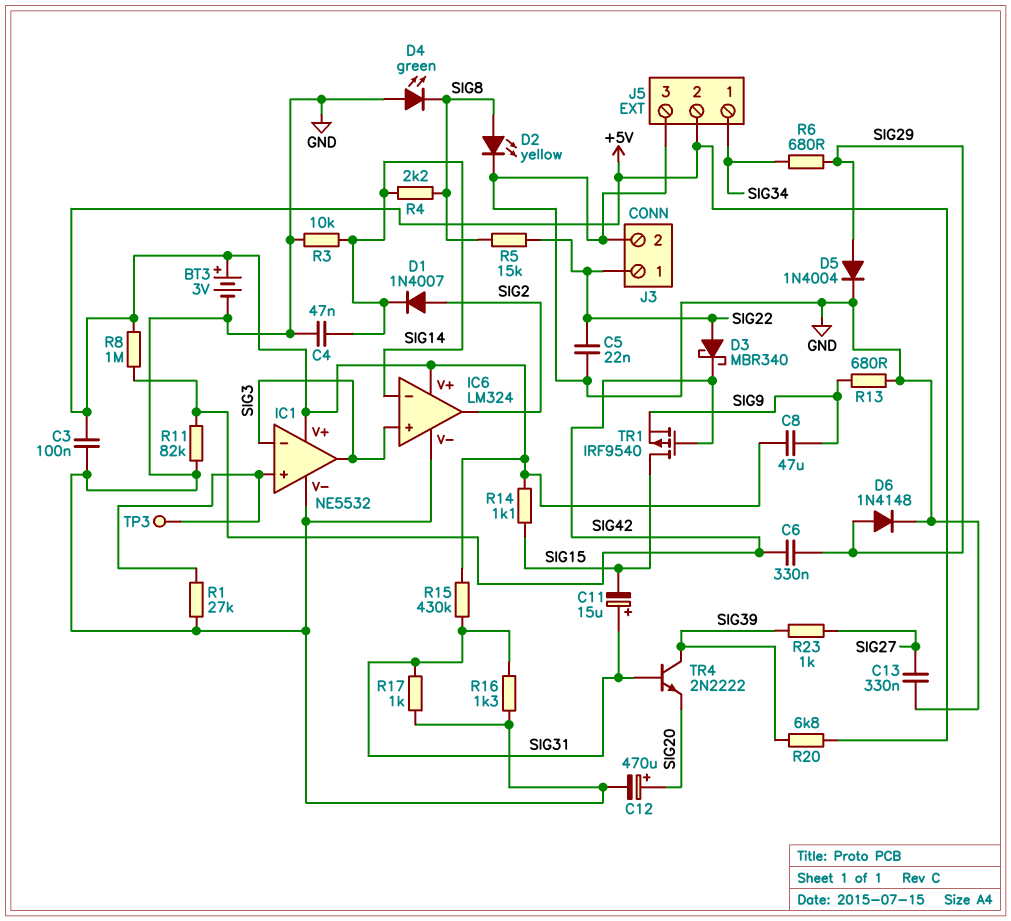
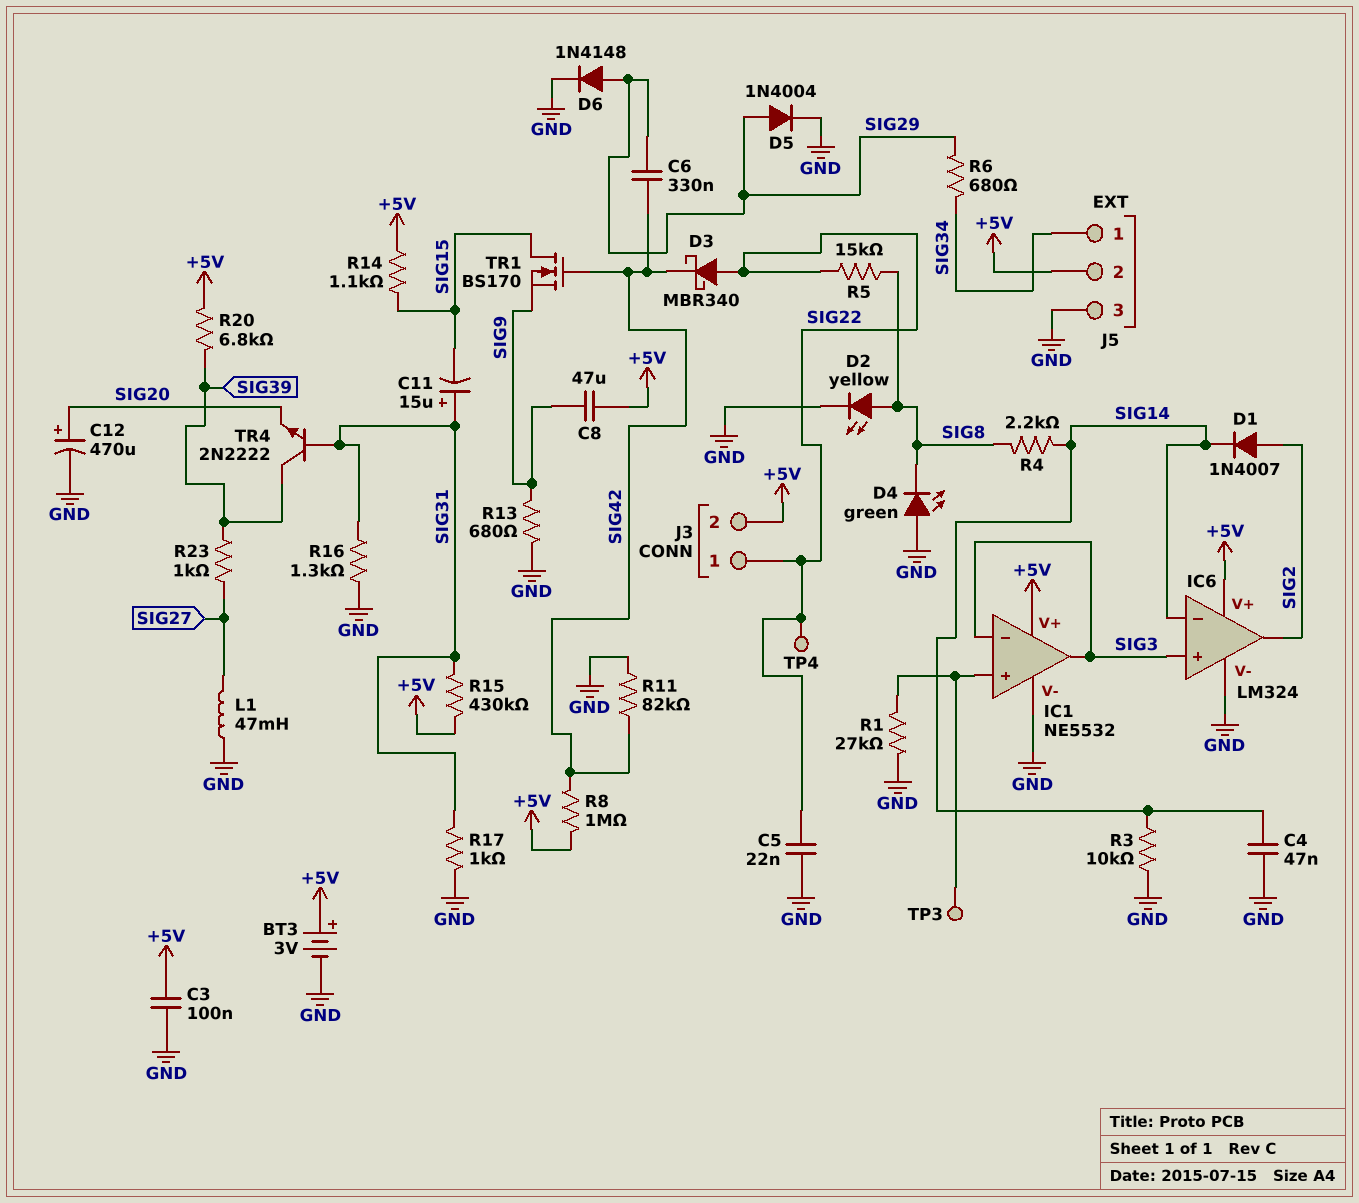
C13: 330nF (GND, SIG27) -> none
J3 pin 2: GND -> +5V
L1: none -> 47mH (GND, SIG27)
TP4: none -> test point (SIG22)
TR1: PMOS IRF9540 (G SIG42, D SIG15, S SIG9) -> NMOS BS170 (G SIG42, D SIG15, S SIG9)

